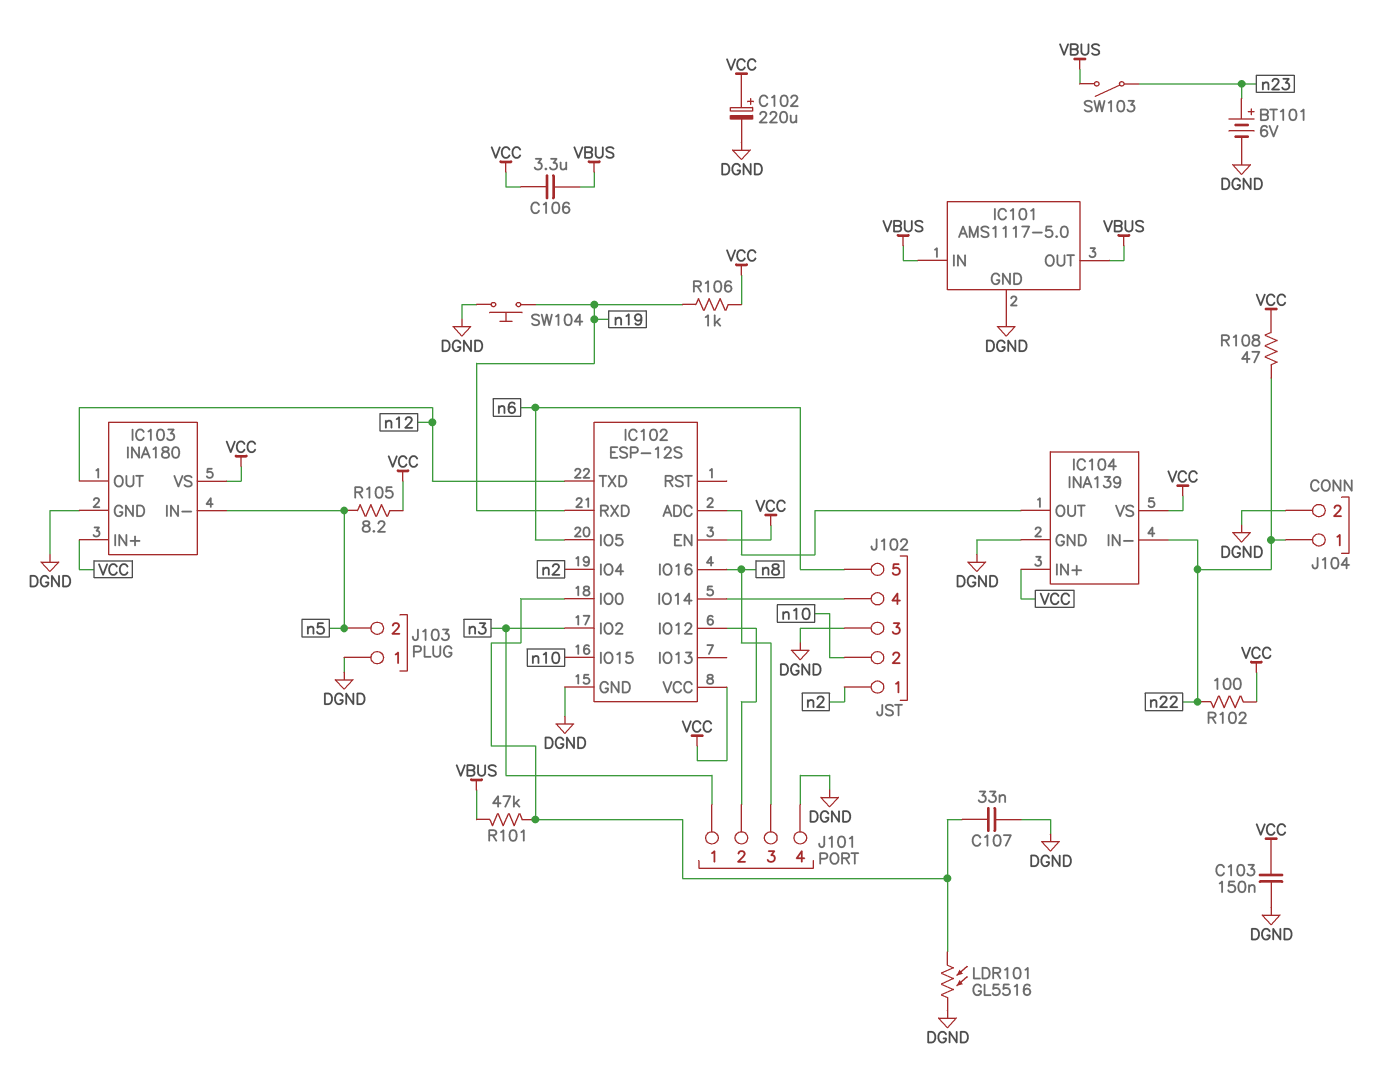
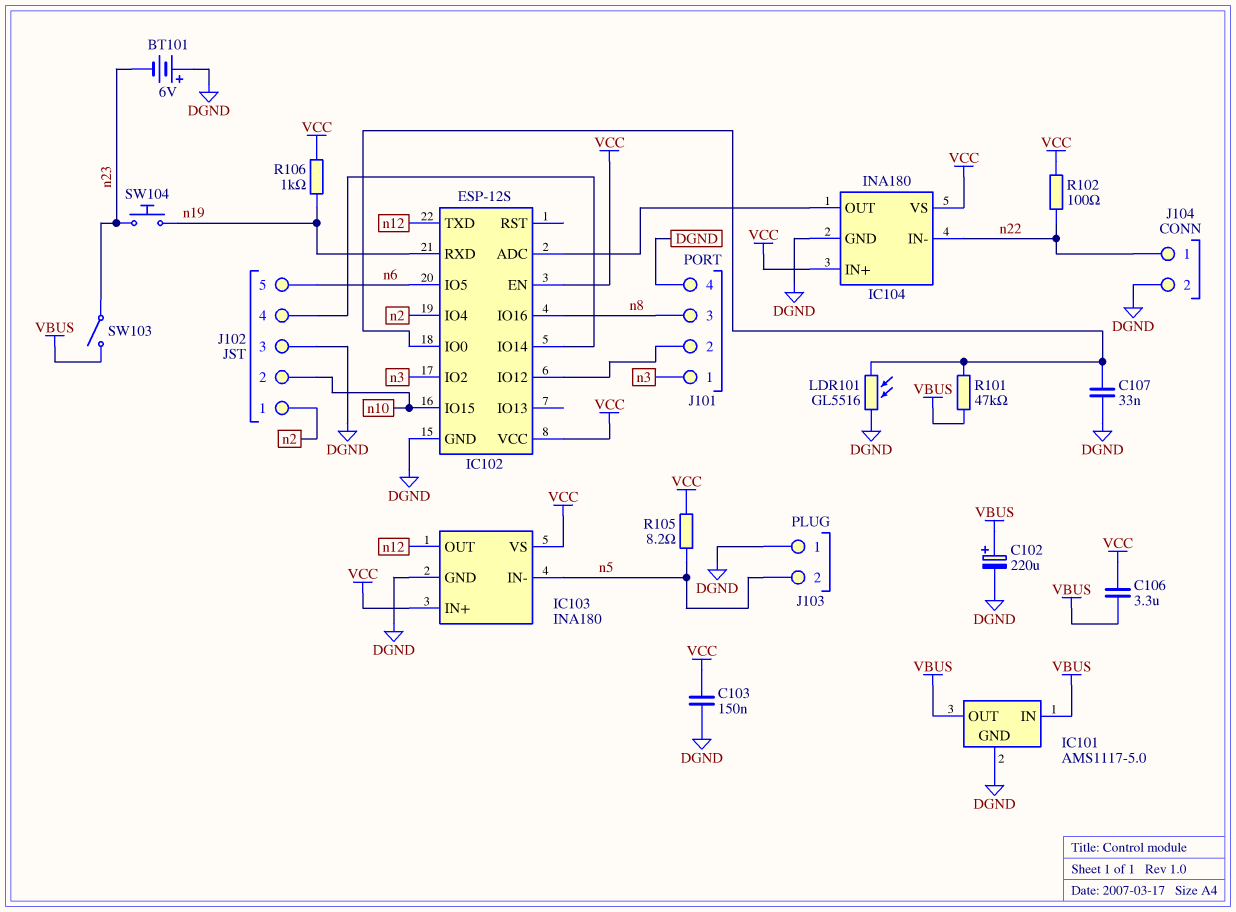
BT101: 6V (plus n23, minus DGND) -> 6V (plus DGND, minus n23)
C102: 220uF (plus VCC, minus DGND) -> 220uF (plus VBUS, minus DGND)
IC104: INA139 -> INA180
R108: 47 (VCC, n22) -> none
SW104: button (DGND, n19) -> button (n19, n23)

